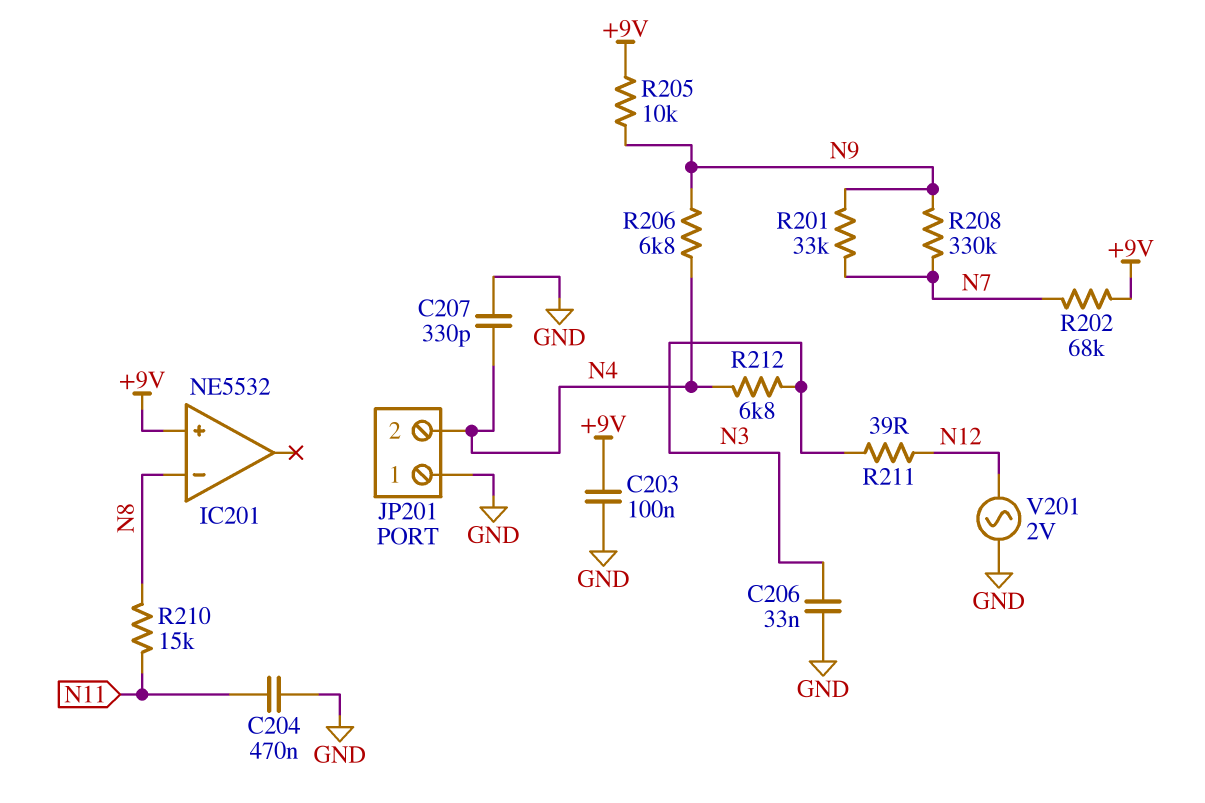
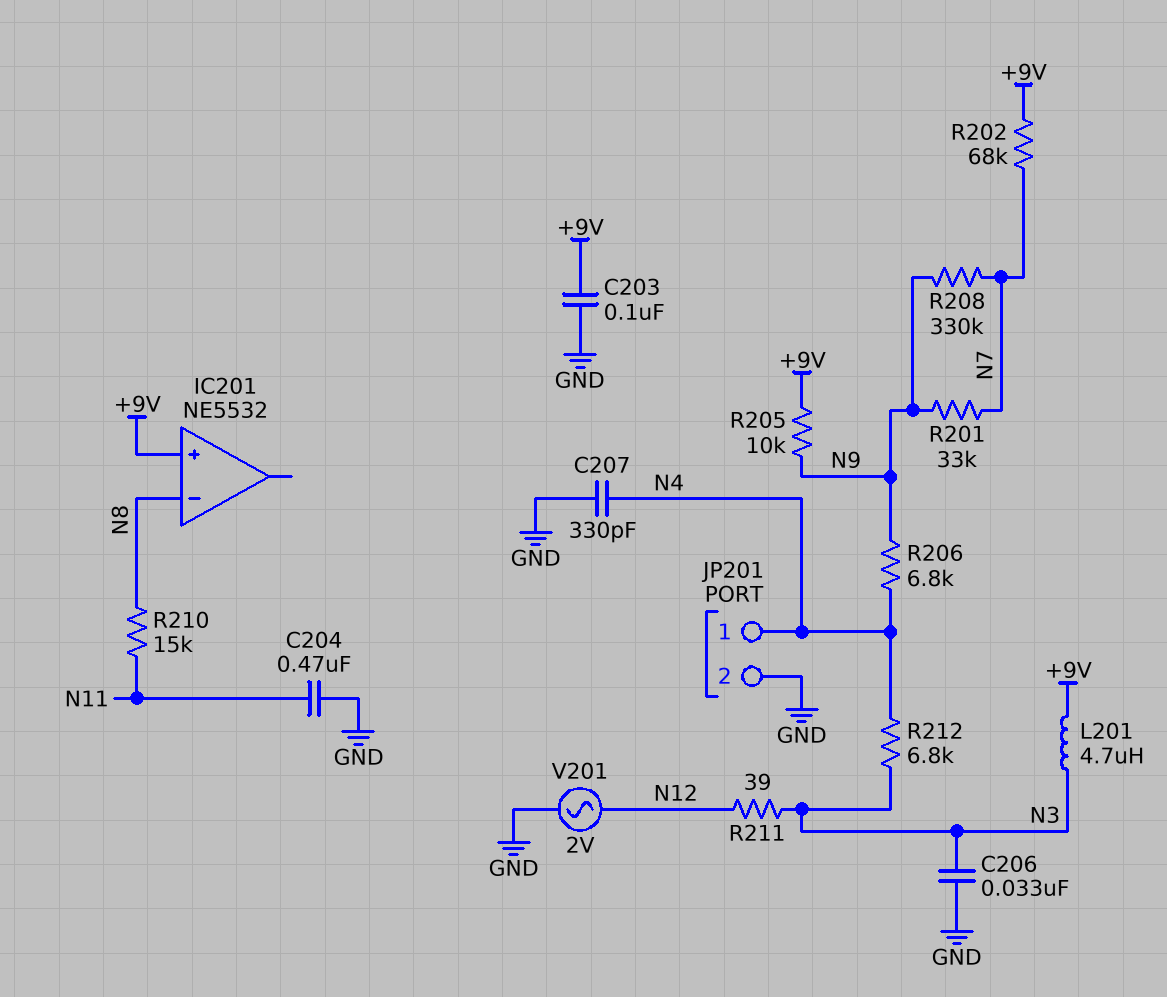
JP201 pin 1: GND -> N4
JP201 pin 2: N4 -> GND
L201: none -> 4.7uH (+9V, N3)

